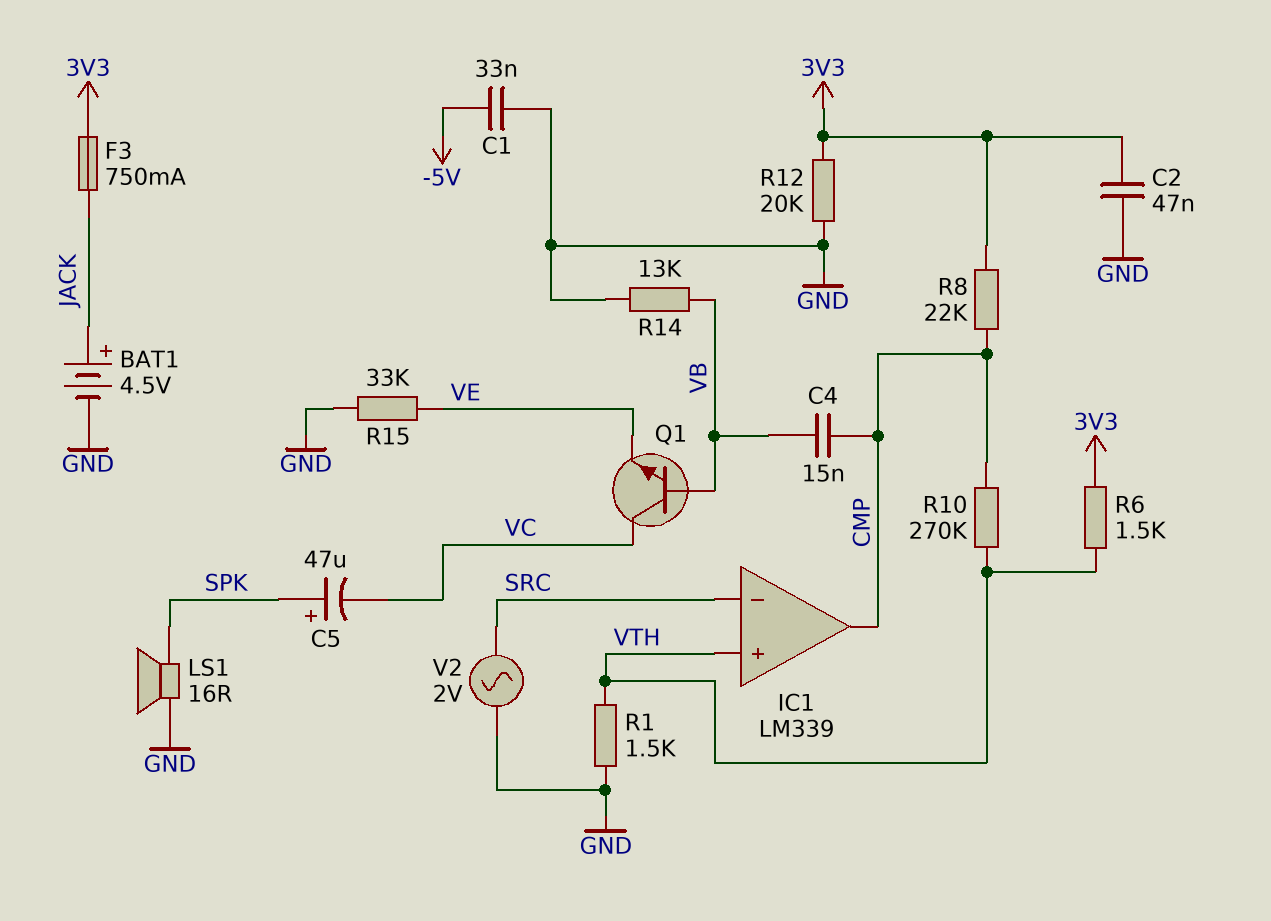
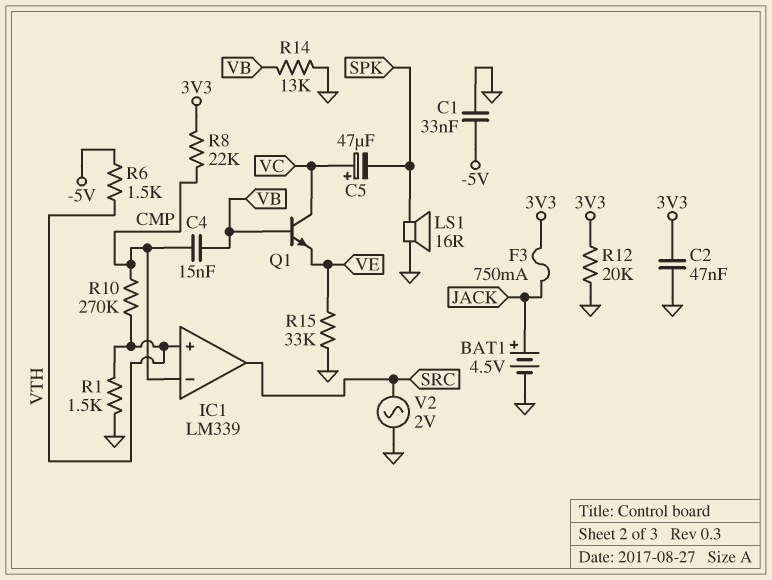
C5: 47uF (plus SPK, minus VC) -> 47uF (plus VC, minus SPK)
IC1 pin in-: SRC -> CMP
IC1 pin out: CMP -> SRC
R6: 1.5k (3V3, VTH) -> 1.5k (-5V, VTH)

